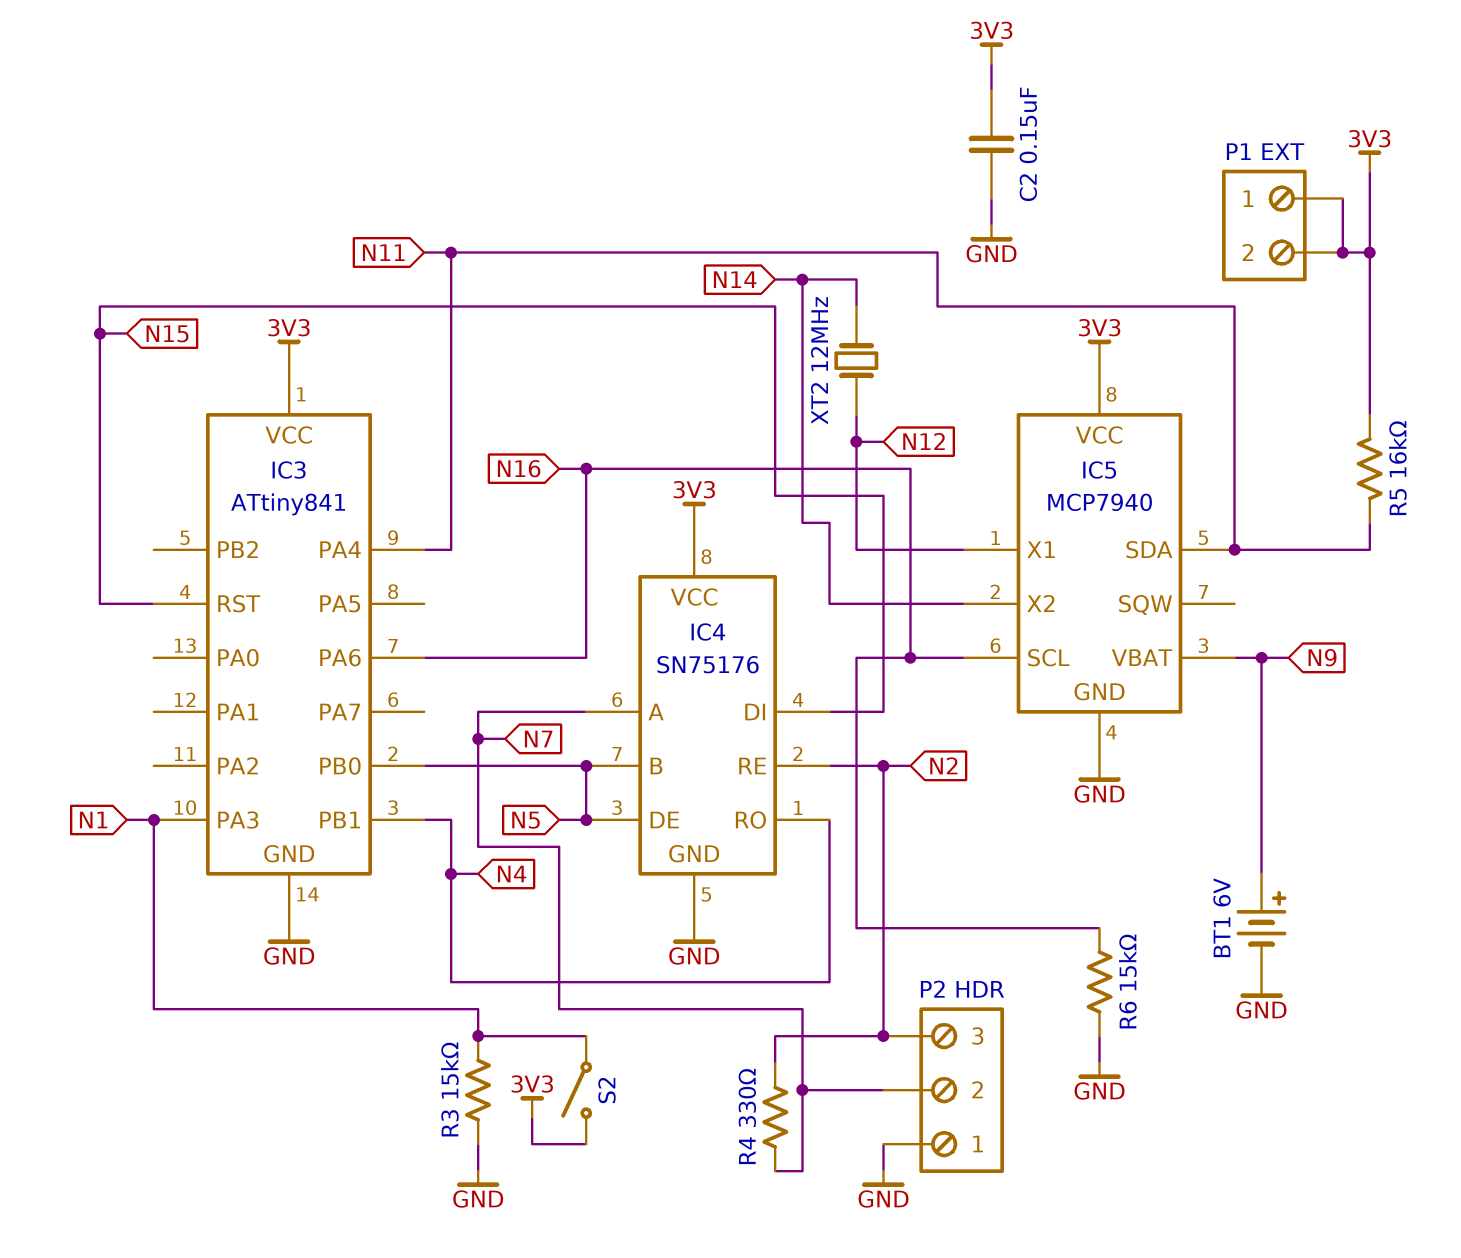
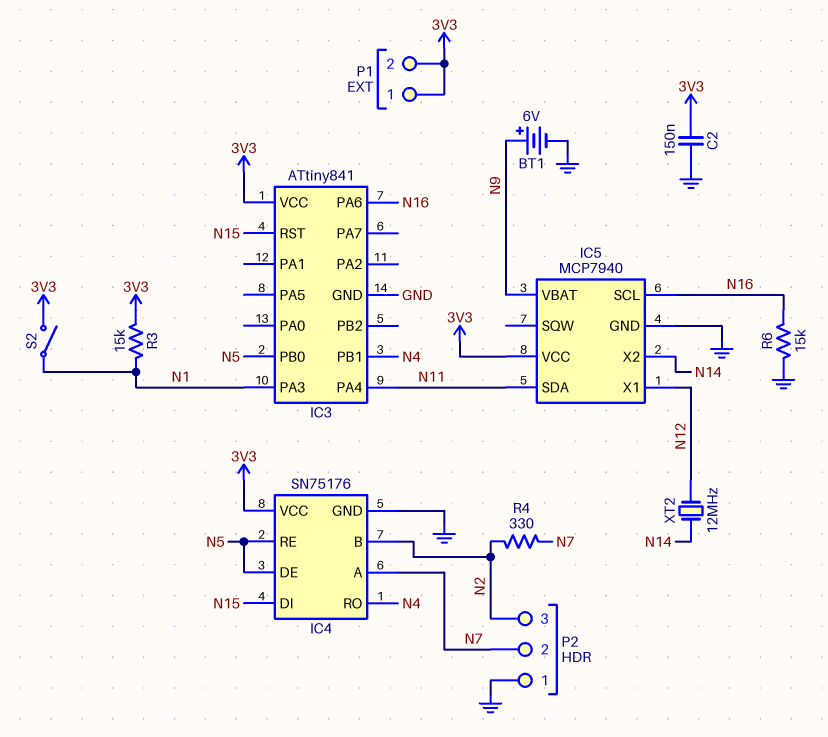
IC4 pin B: N5 -> N2
IC4 pin RE: N2 -> N5
R3: 15k (GND, N1) -> 15k (3V3, N1)
R5: 16k (3V3, N11) -> none

